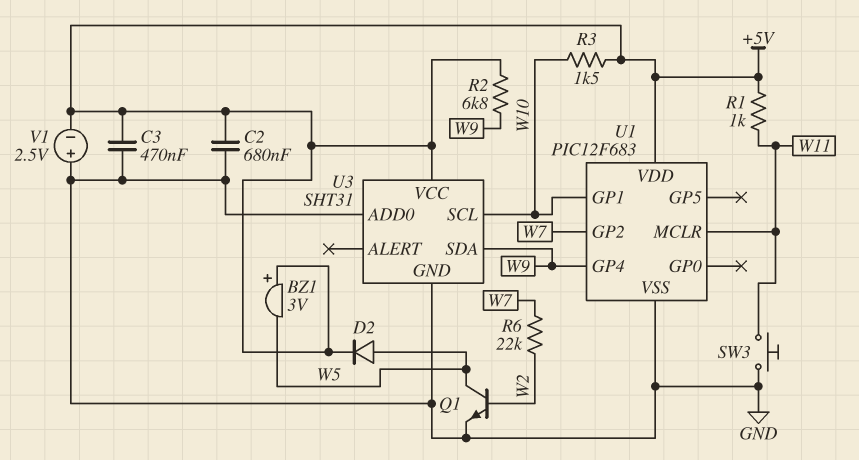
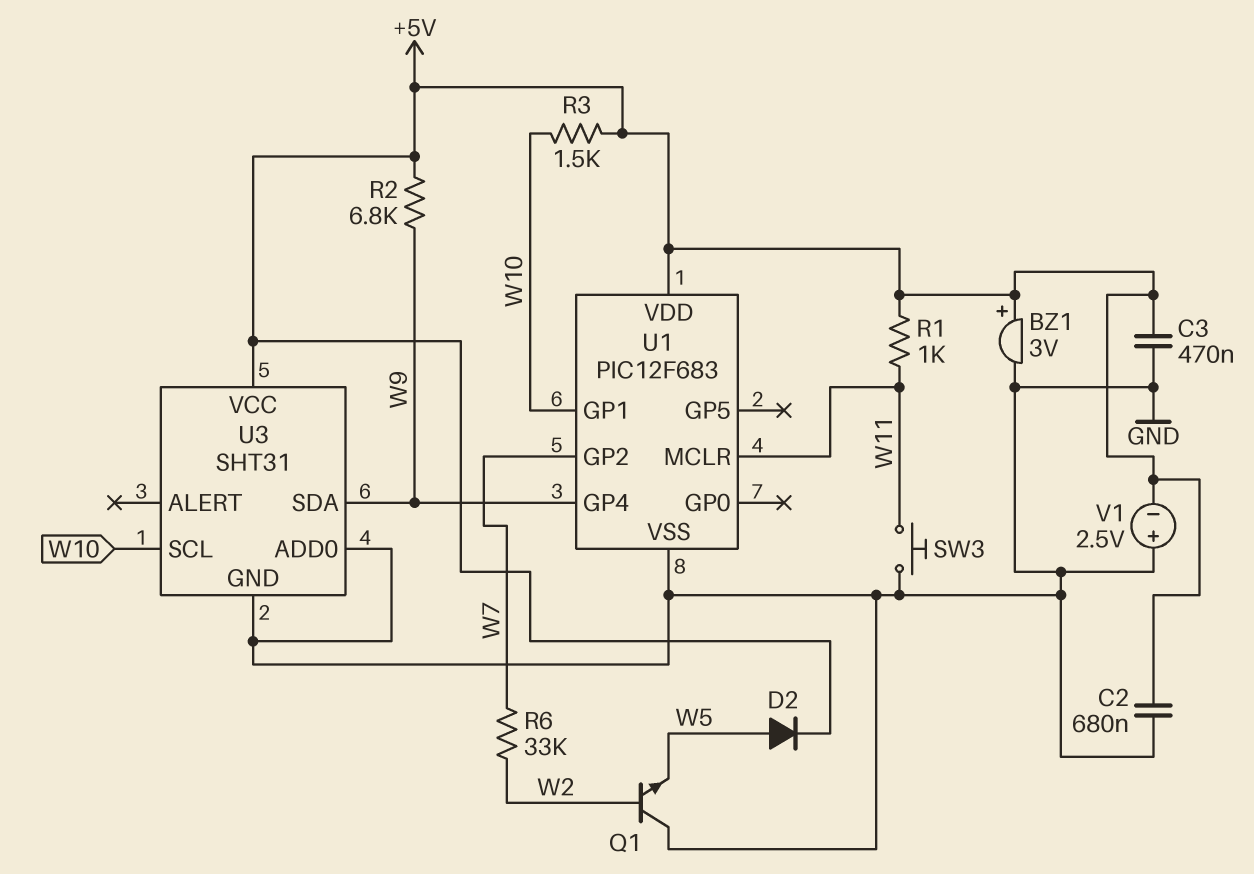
BZ1: buzzer 3V (plus +5V, minus W5) -> buzzer 3V (plus +5V, minus GND)
Q1: NPN (B W2, C W5, E GND) -> NPN (B W2, C GND, E W5)
R6: 22k (W2, W7) -> 33k (W2, W7)

